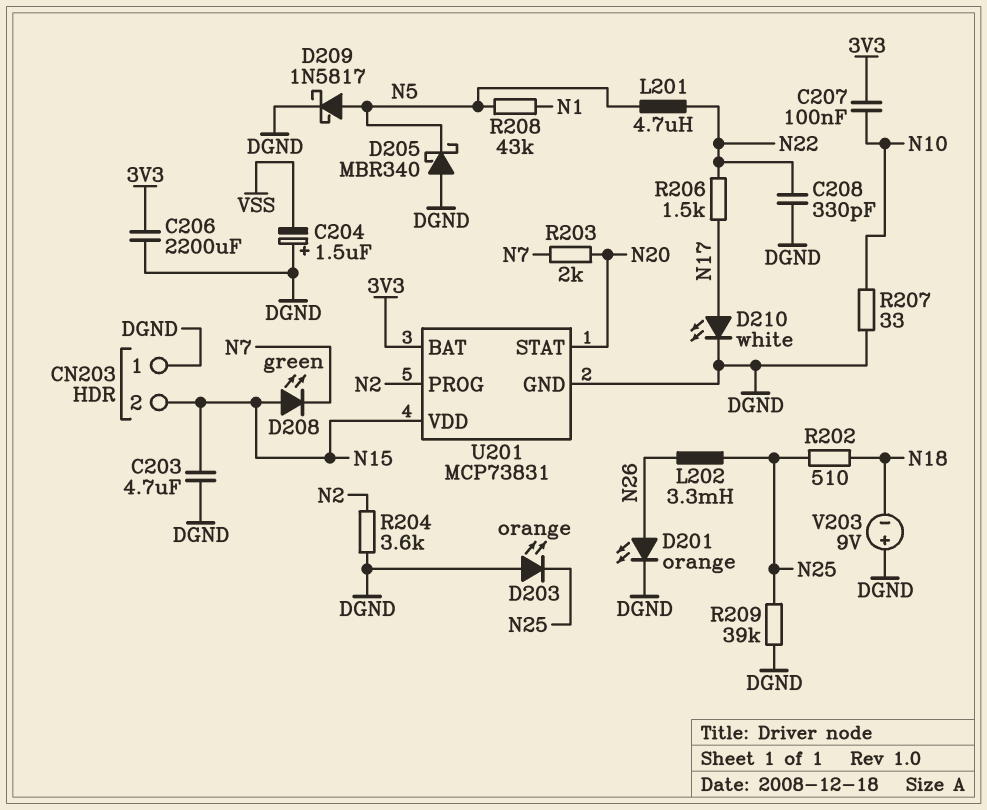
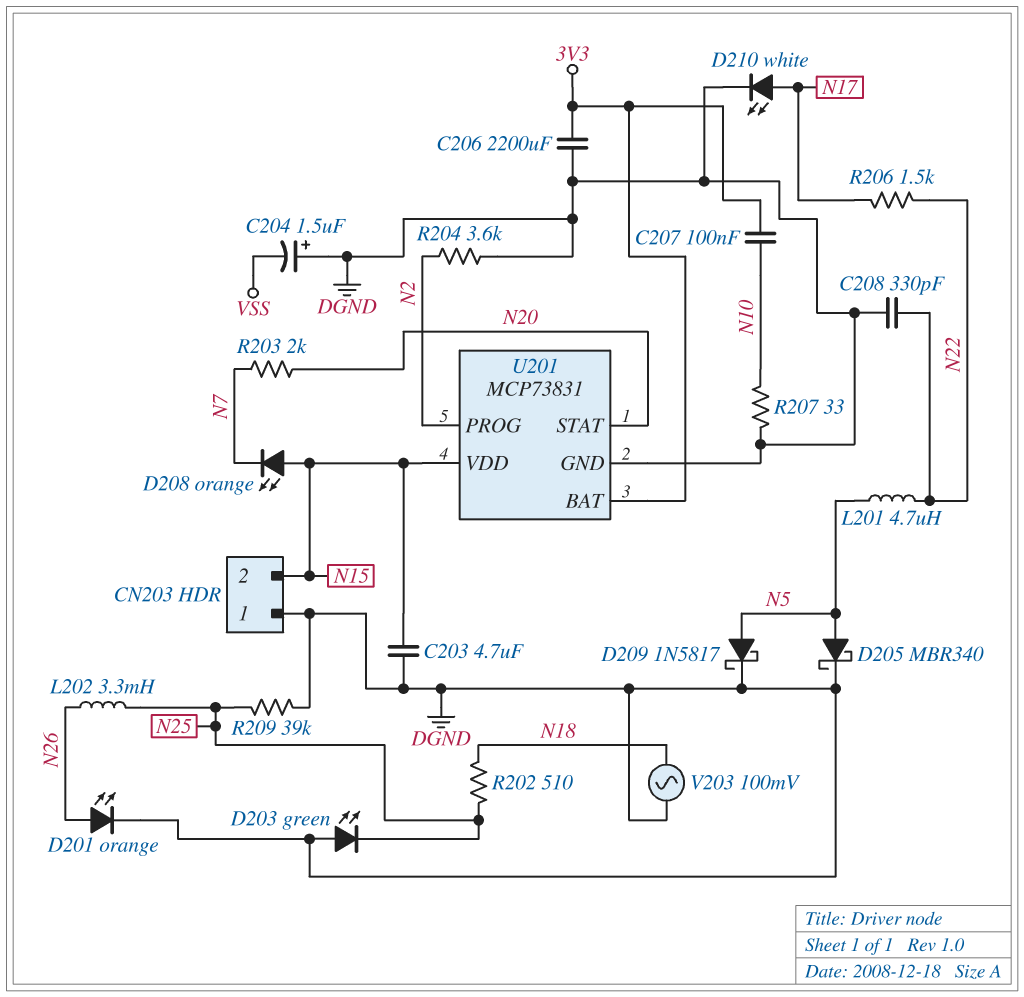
D203: LED orange (A DGND, K N25) -> LED green (A DGND, K N25)
D205: schottky MBR340 (A DGND, K N5) -> schottky MBR340 (A N5, K DGND)
D208: LED green (A N15, K N7) -> LED orange (A N15, K N7)
R208: 43k (N1, N5) -> none
V203: 9V (plus DGND, minus N18) -> AC 100mV (DGND, N18)

